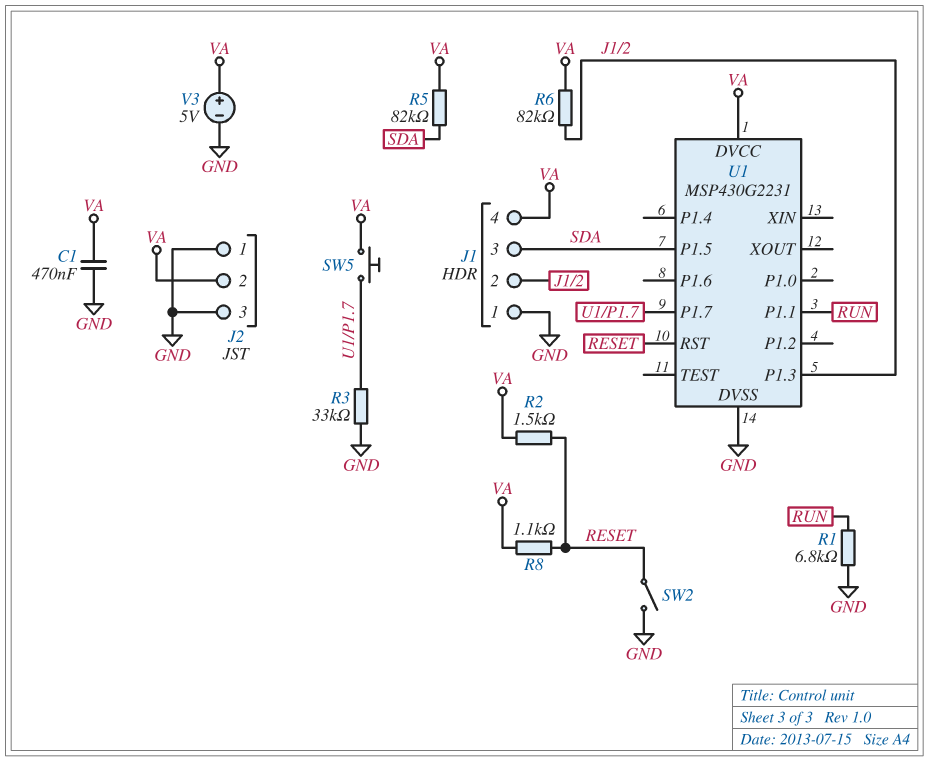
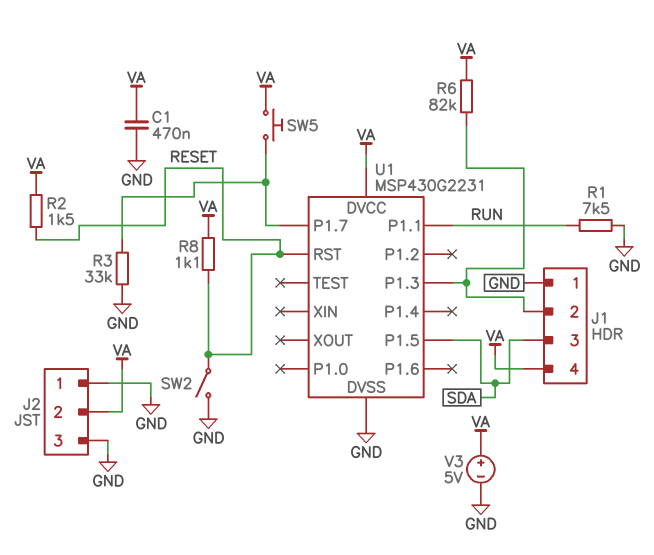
R1: 6.8k (GND, RUN) -> 7.5k (GND, RUN)
R5: 82k (SDA, VA) -> none

